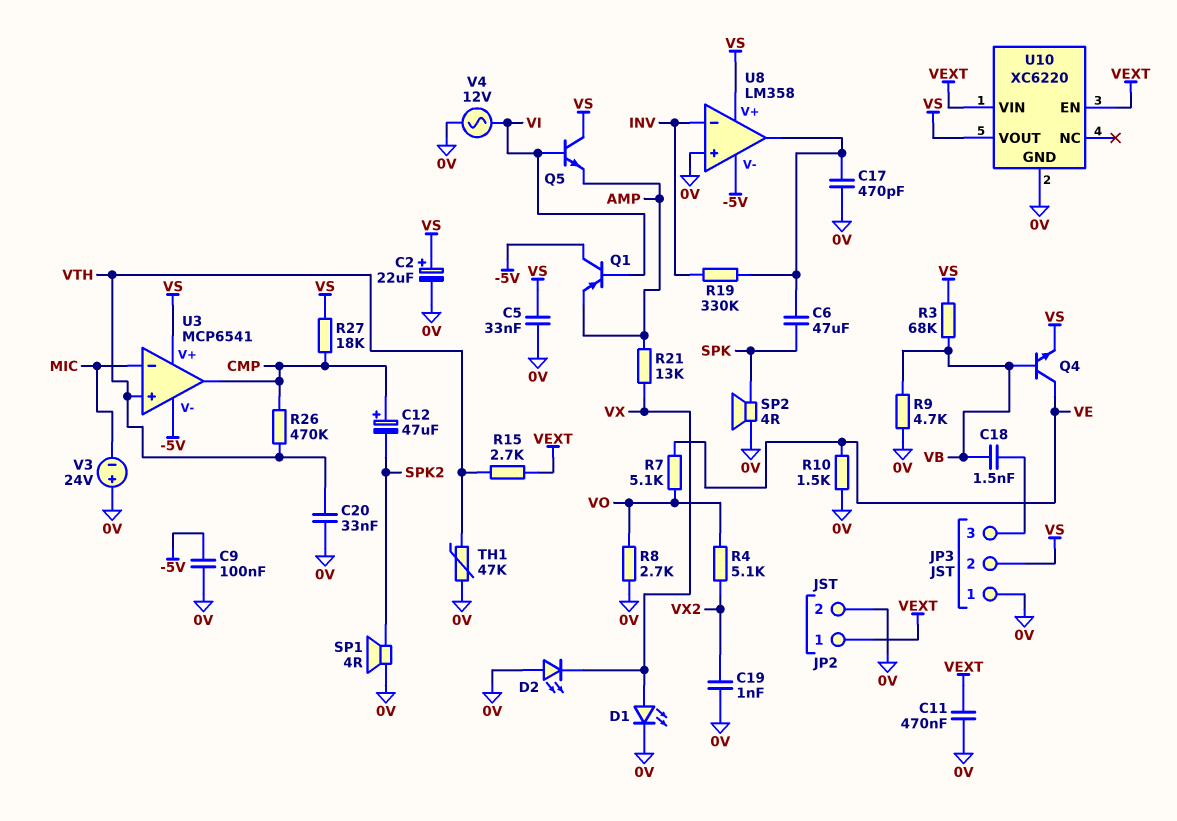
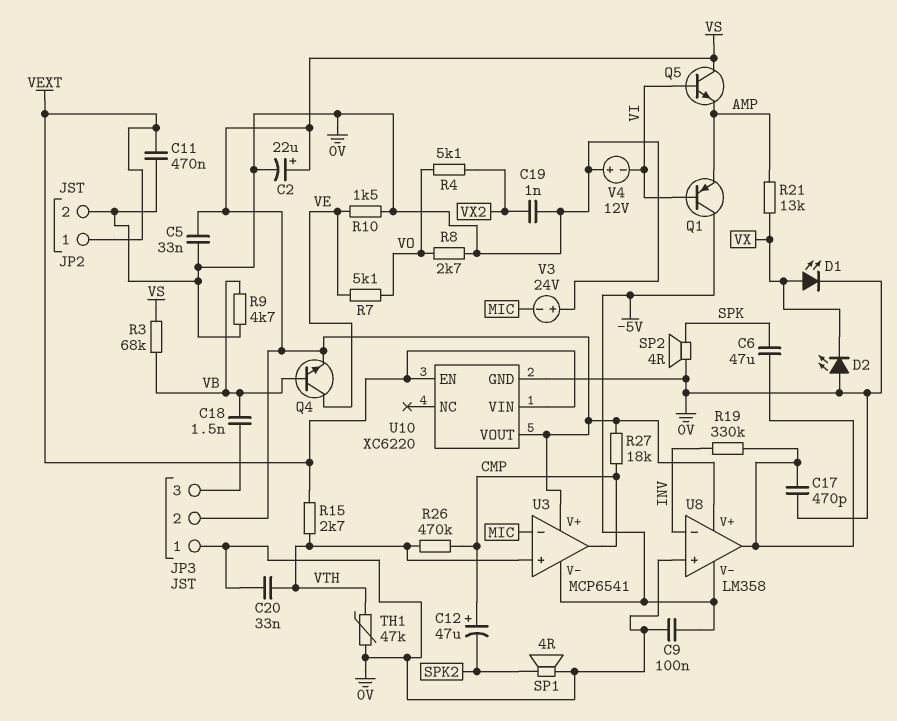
V4: AC 12V (0V, VI) -> 12V (plus 0V, minus VI)

